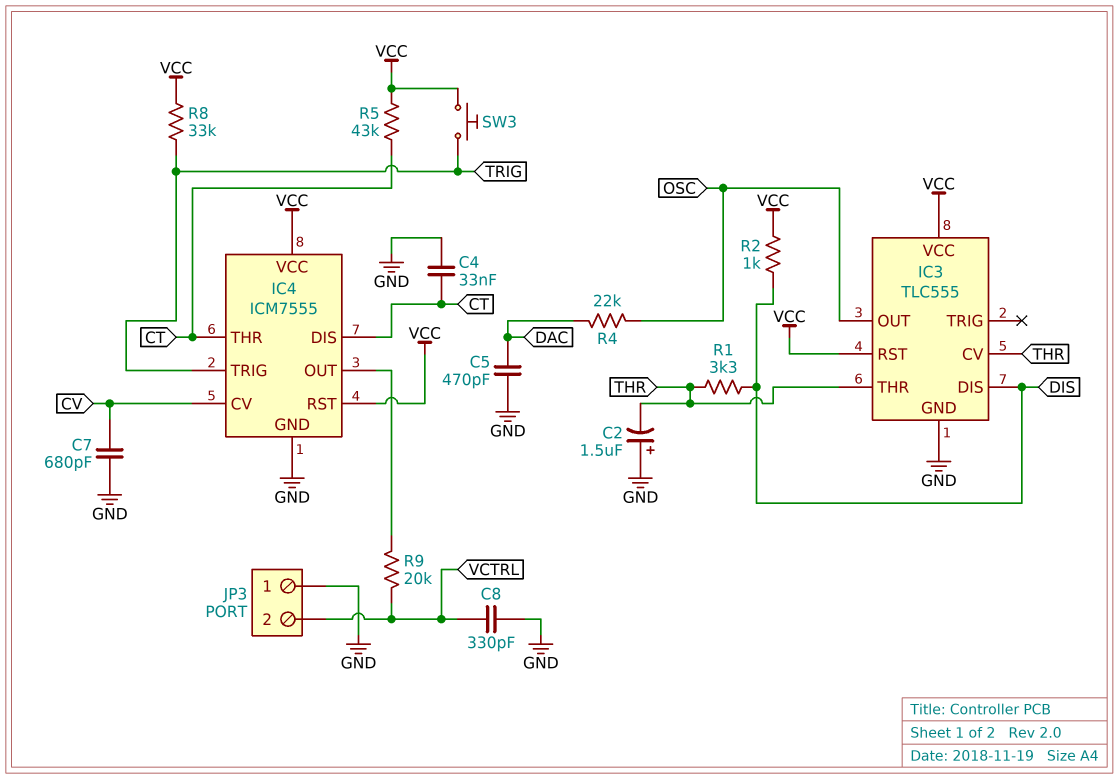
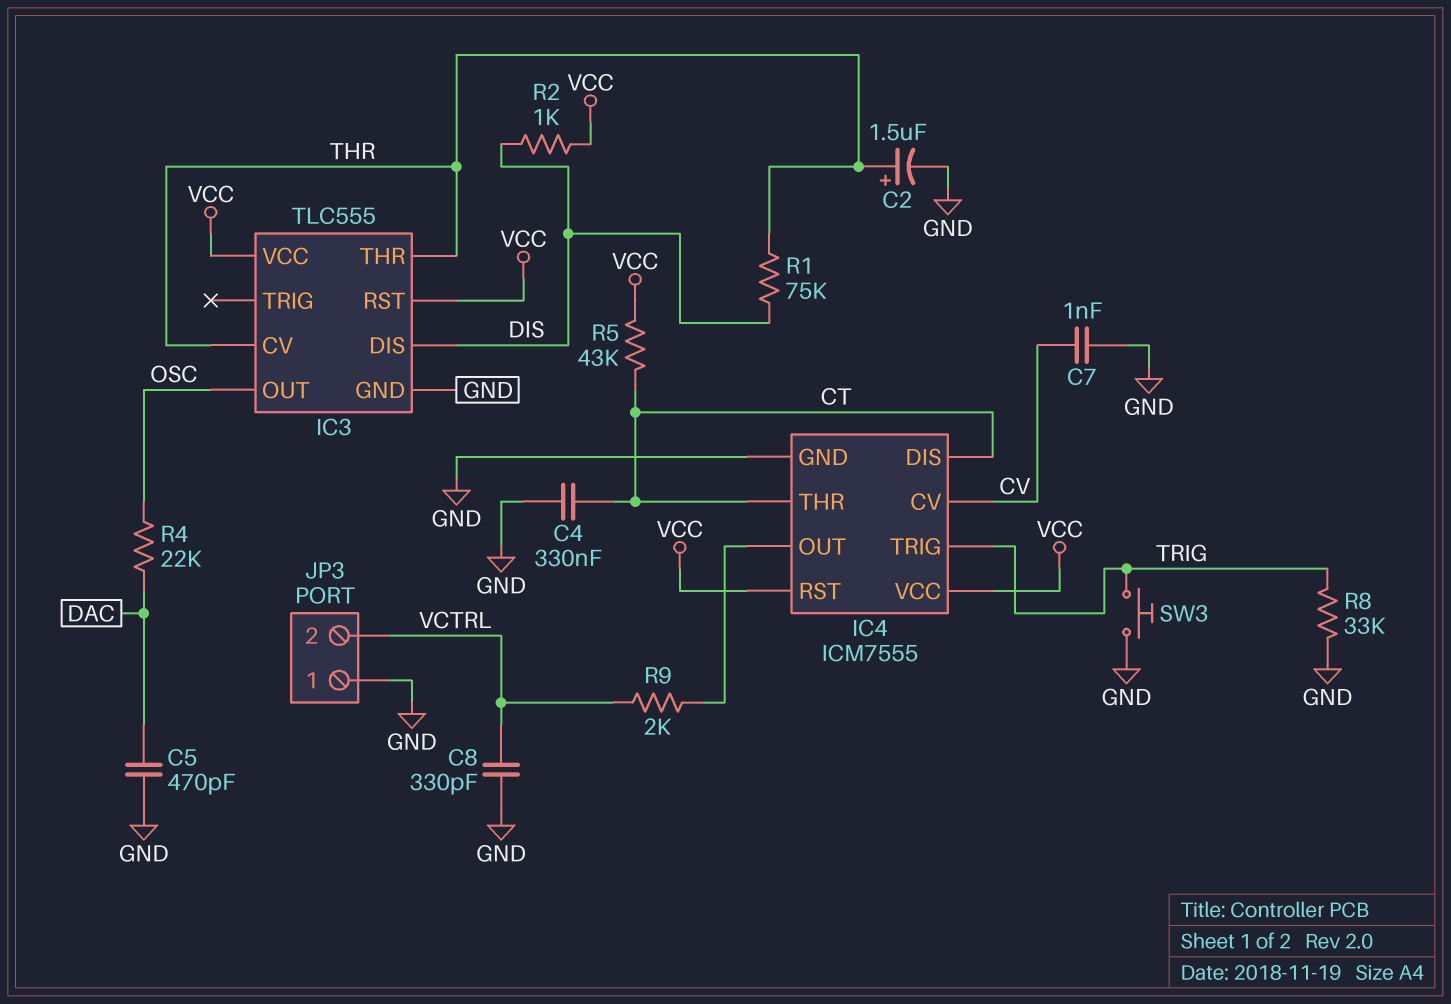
C2: 1.5uF (plus GND, minus THR) -> 1.5uF (plus THR, minus GND)
C4: 33nF (CT, GND) -> 330nF (CT, GND)
C7: 680pF (CV, GND) -> 1nF (CV, GND)
R1: 3.3k (DIS, THR) -> 75k (DIS, THR)
R8: 33k (TRIG, VCC) -> 33k (GND, TRIG)
R9: 20k (IC4/OUT, VCTRL) -> 2k (IC4/OUT, VCTRL)
SW3: button (TRIG, VCC) -> button (GND, TRIG)

